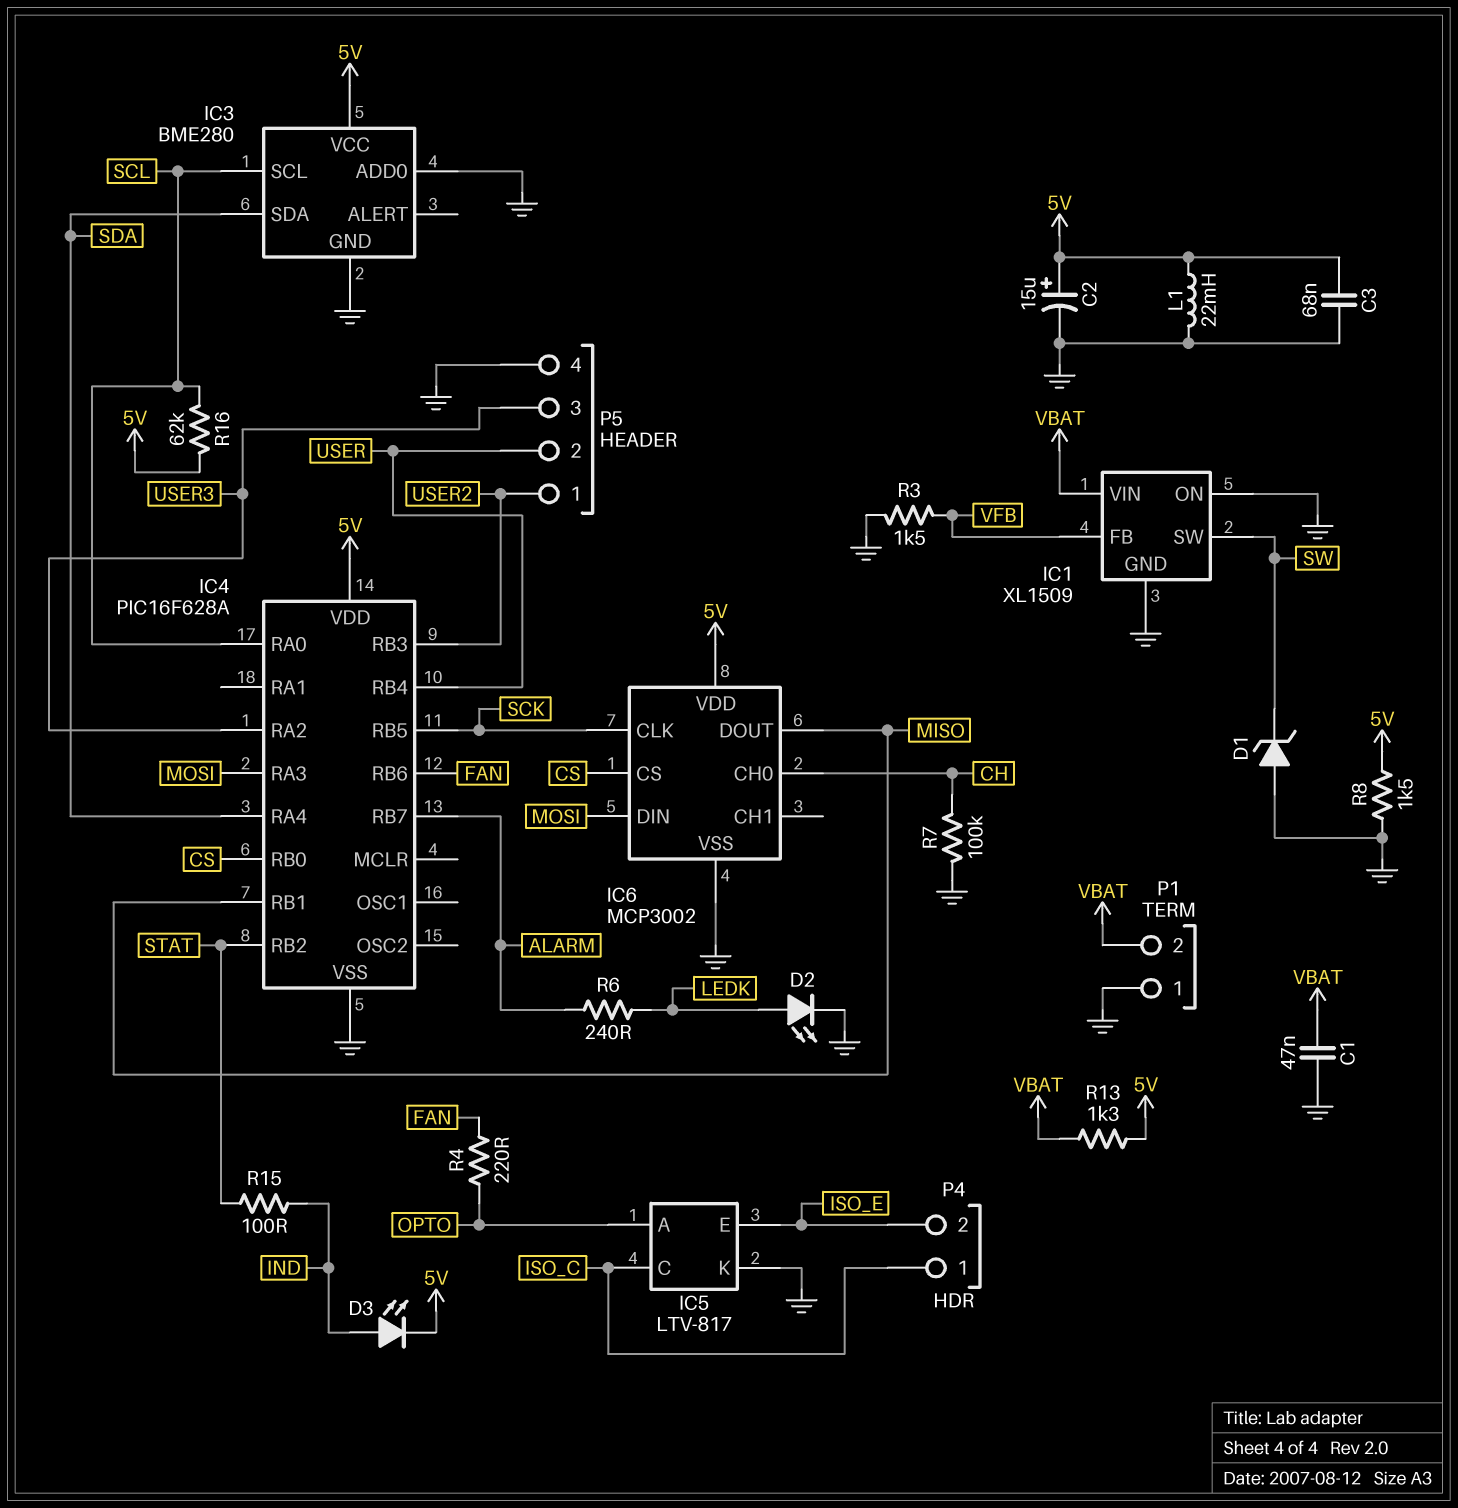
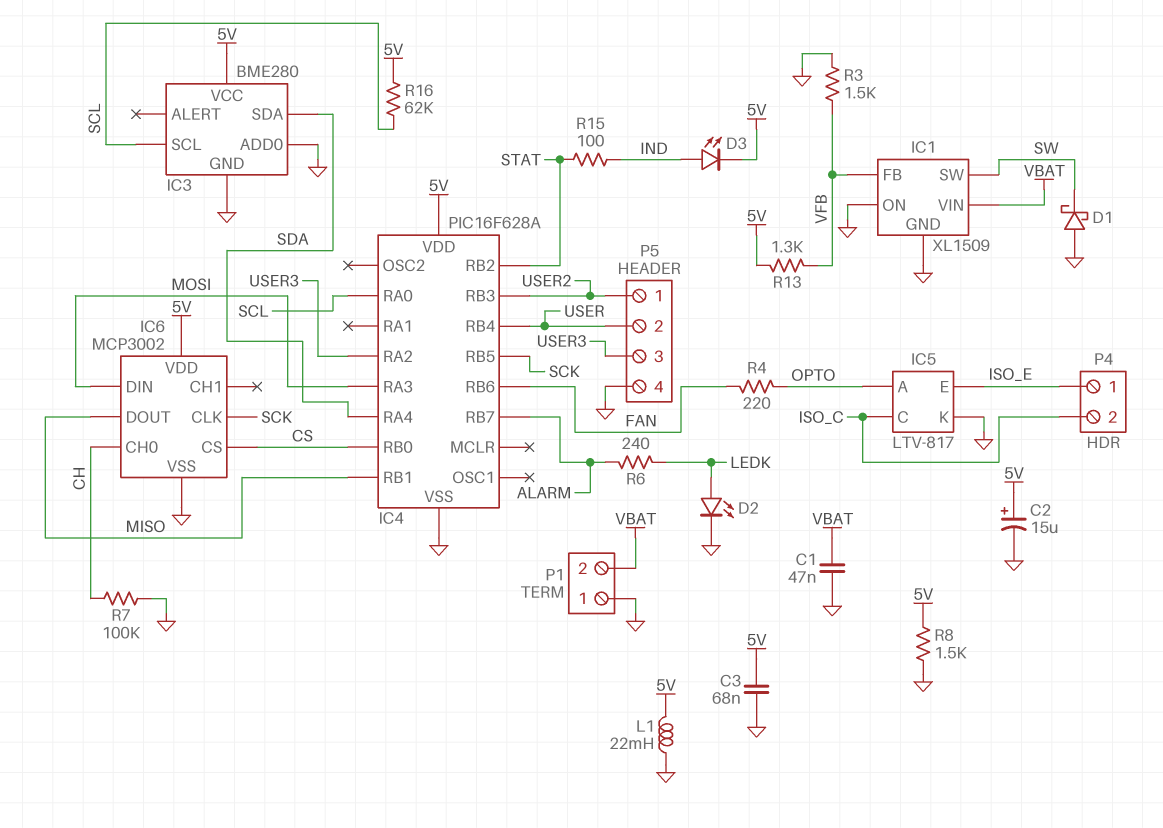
D1: zener (A GND, K SW) -> schottky (A GND, K SW)
P4 pin 1: ISO_C -> ISO_E
P4 pin 2: ISO_E -> ISO_C
R13: 1.3k (5V, VBAT) -> 1.3k (5V, VFB)

